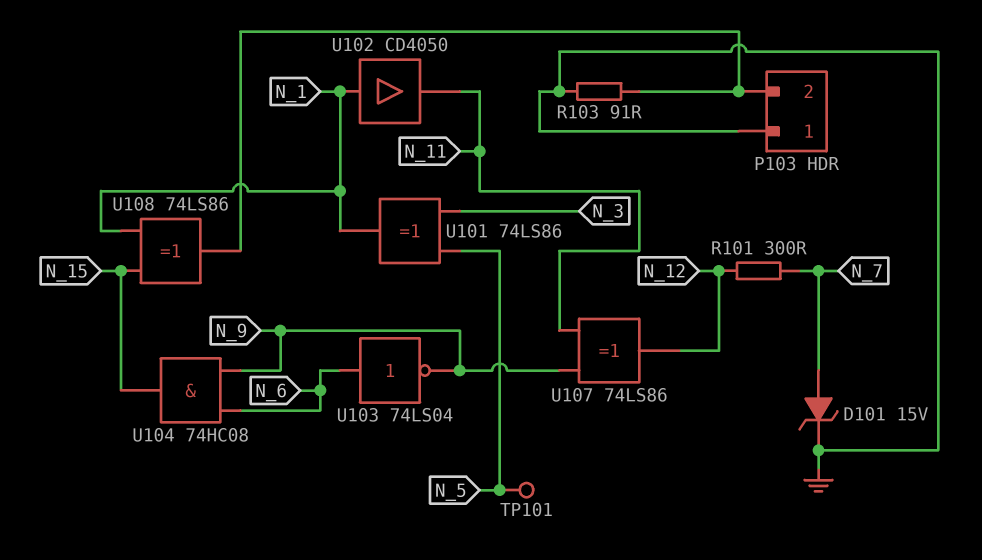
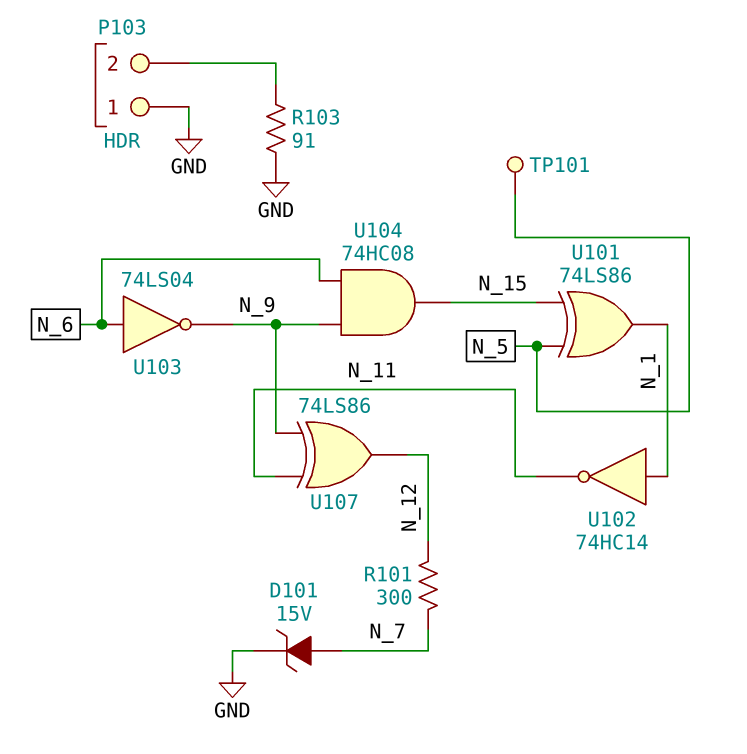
U101: XOR 74LS86 (in N_3, in N_5, out N_1) -> XOR 74LS86 (in N_5, in N_15, out N_1)
U102: buffer CD4050 (in N_1, out N_11) -> NOT 74HC14 (in N_1, out N_11)
U108: XOR 74LS86 (in N_1, in N_15, out P103/2) -> none

